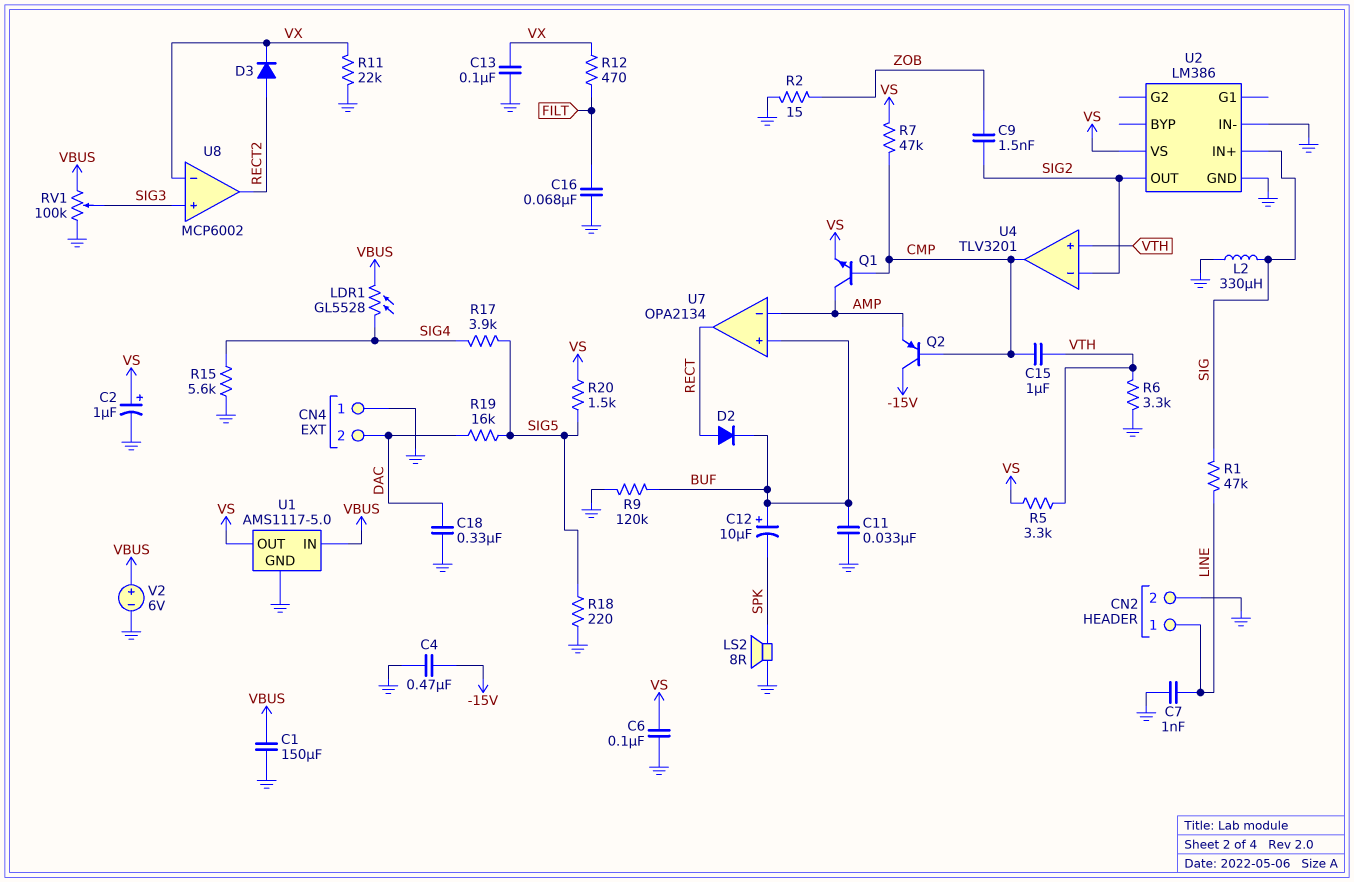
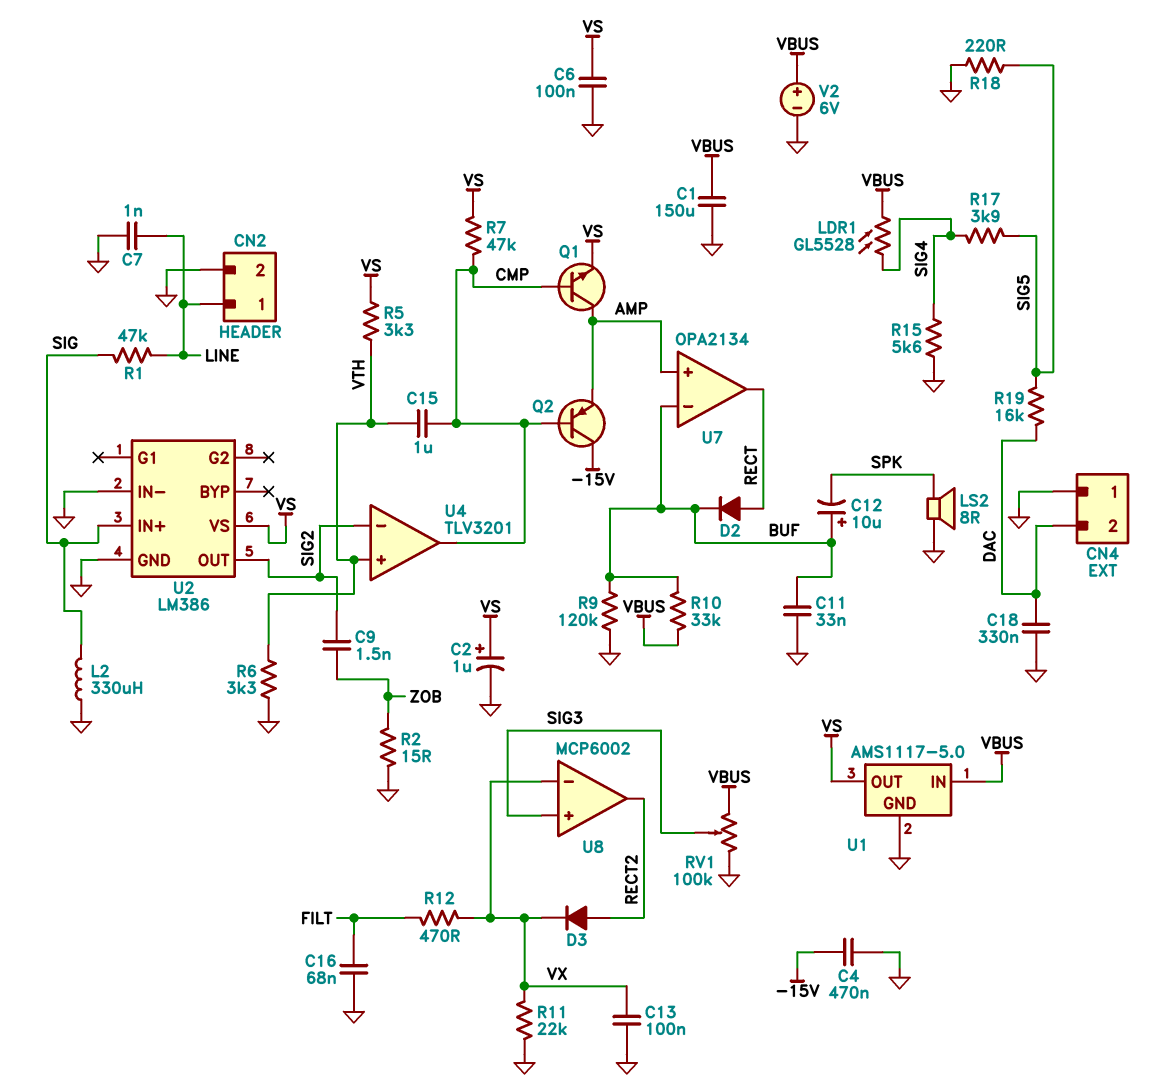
R10: none -> 33k (BUF, VBUS)
R20: 1.5k (SIG5, VS) -> none
U7 pin in+: BUF -> AMP
U7 pin in-: AMP -> BUF

